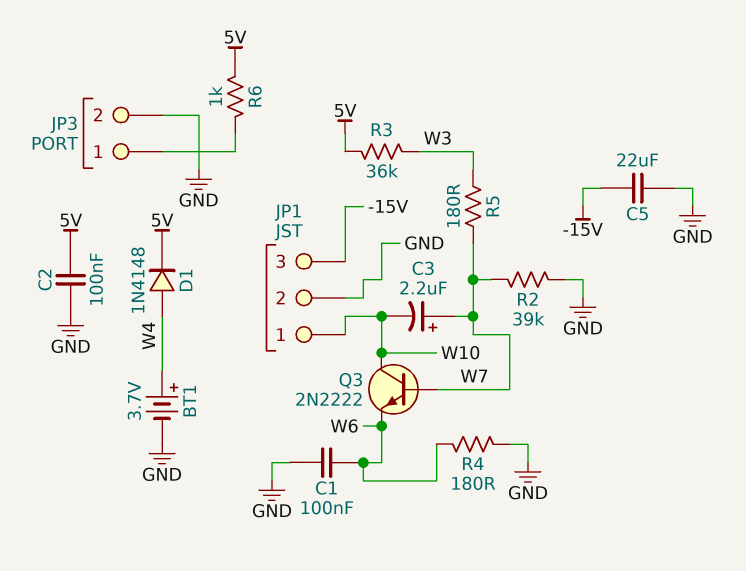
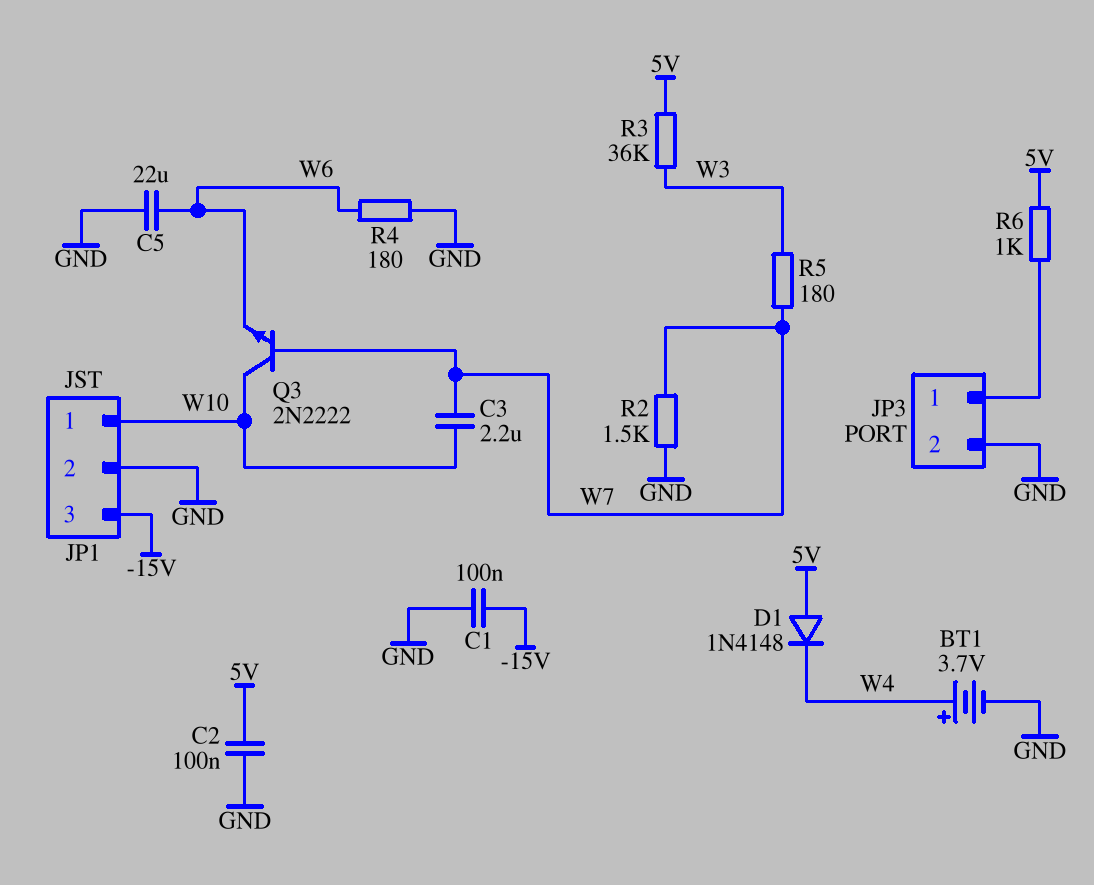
C1: 100nF (GND, W6) -> 100nF (-15V, GND)
C3: 2.2uF (plus W7, minus W10) -> 2.2uF (W7, W10)
C5: 22uF (-15V, GND) -> 22uF (GND, W6)
D1: diode 1N4148 (A W4, K 5V) -> diode 1N4148 (A 5V, K W4)
R2: 39k (GND, W7) -> 1.5k (GND, W7)

